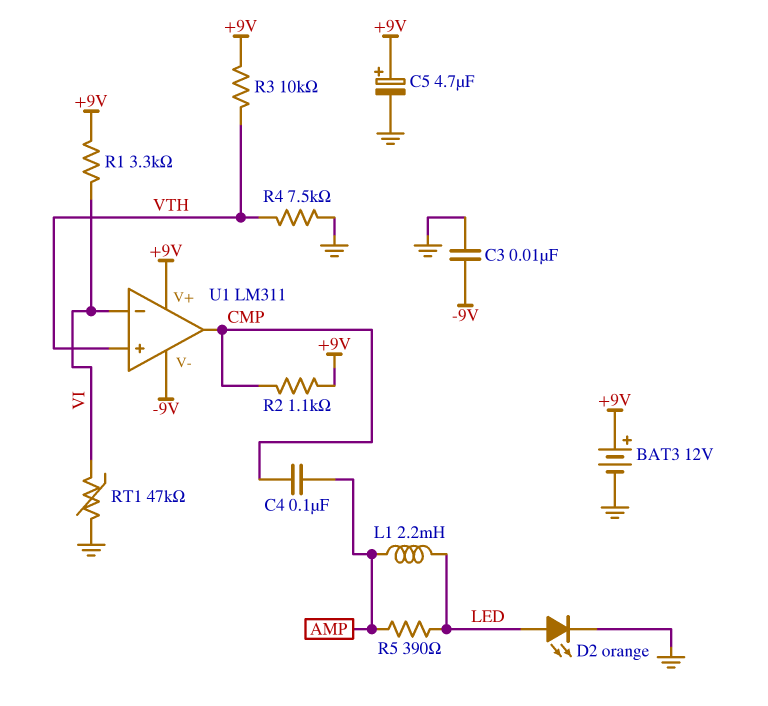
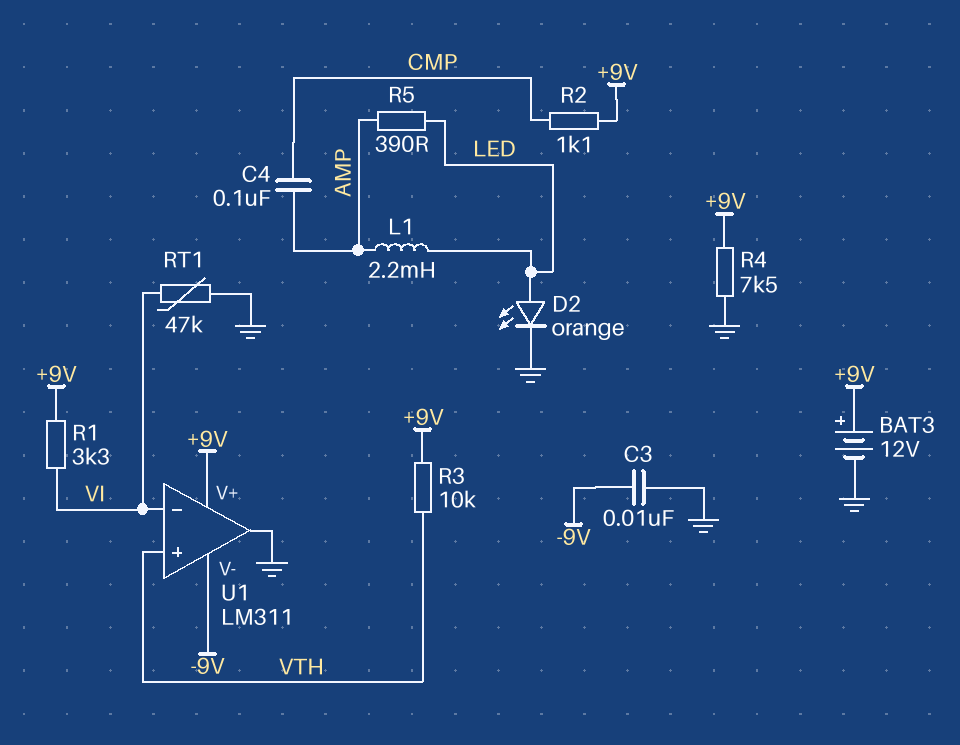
C5: 4.7uF (plus +9V, minus GND) -> none
R4: 7.5k (GND, VTH) -> 7.5k (+9V, GND)
U1 pin out: CMP -> GND

